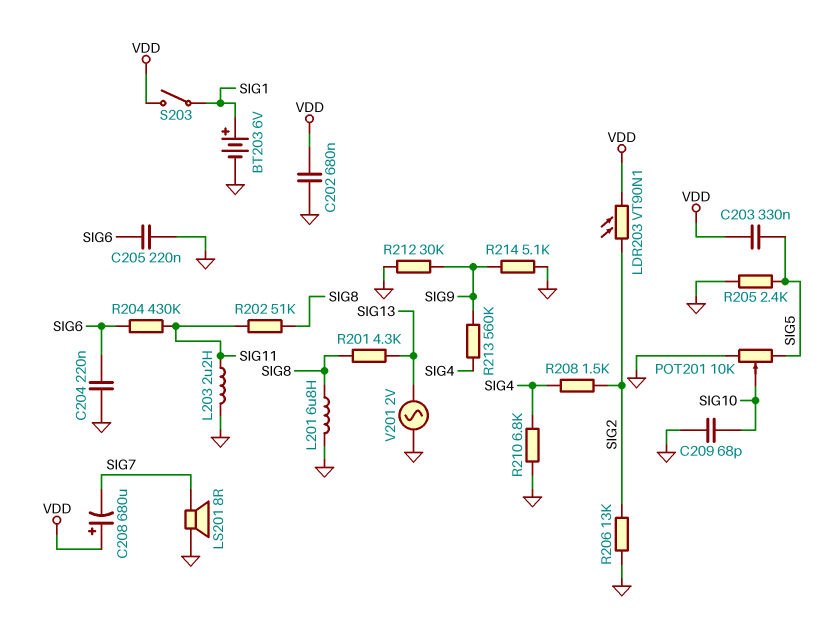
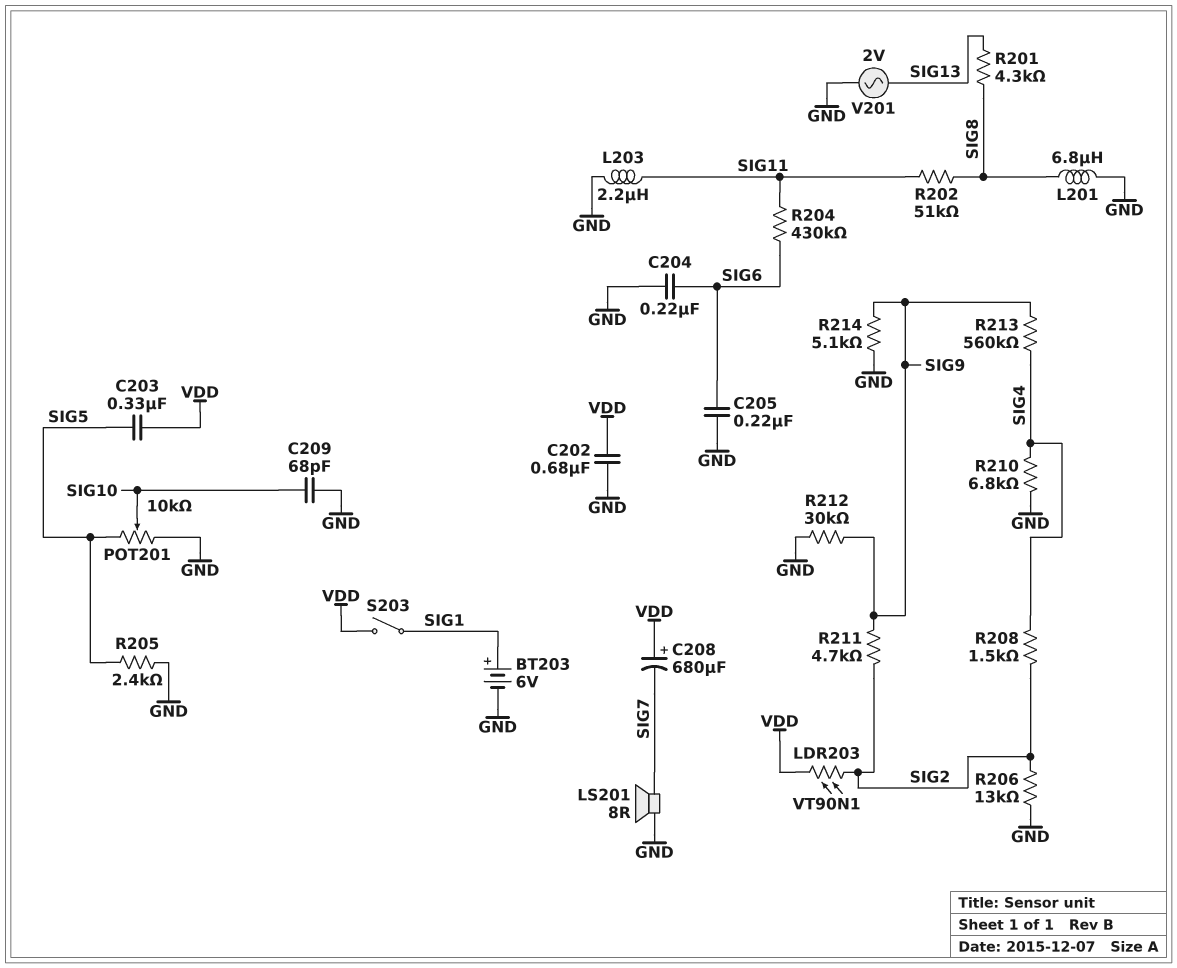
R211: none -> 4.7k (SIG2, SIG9)

